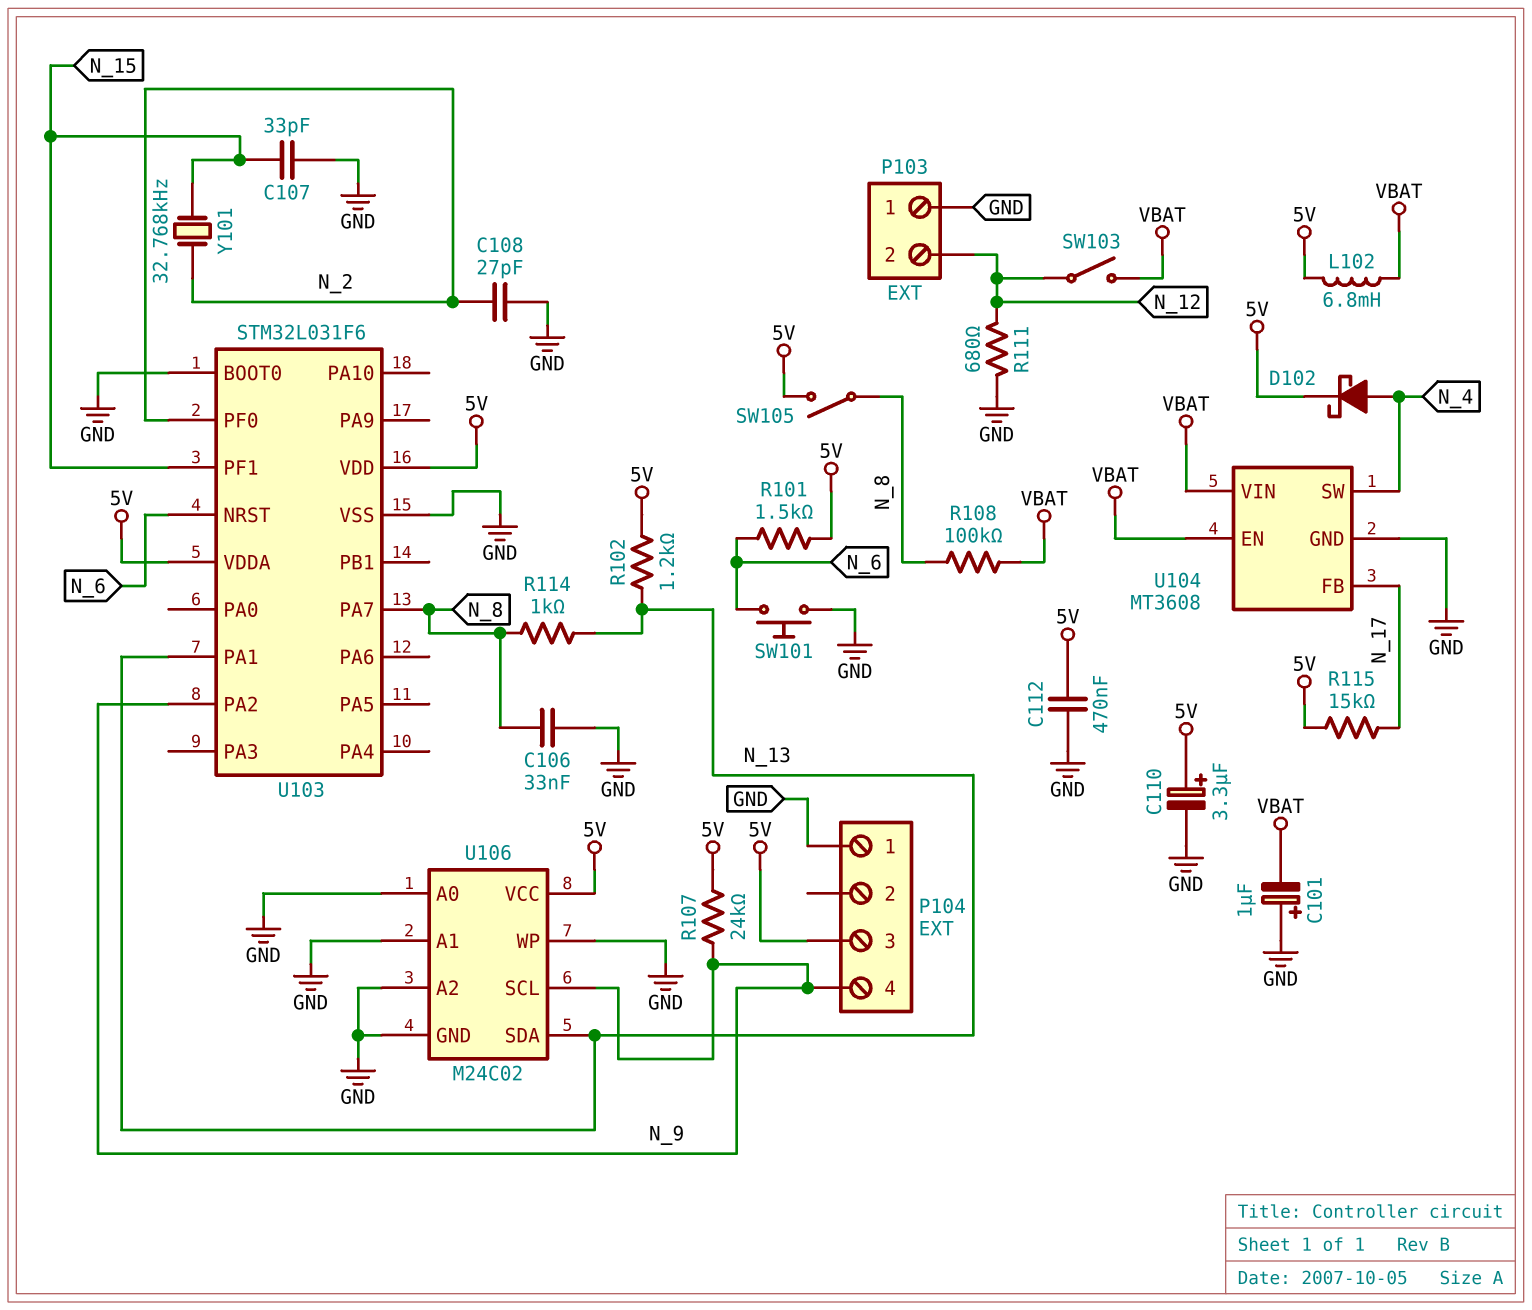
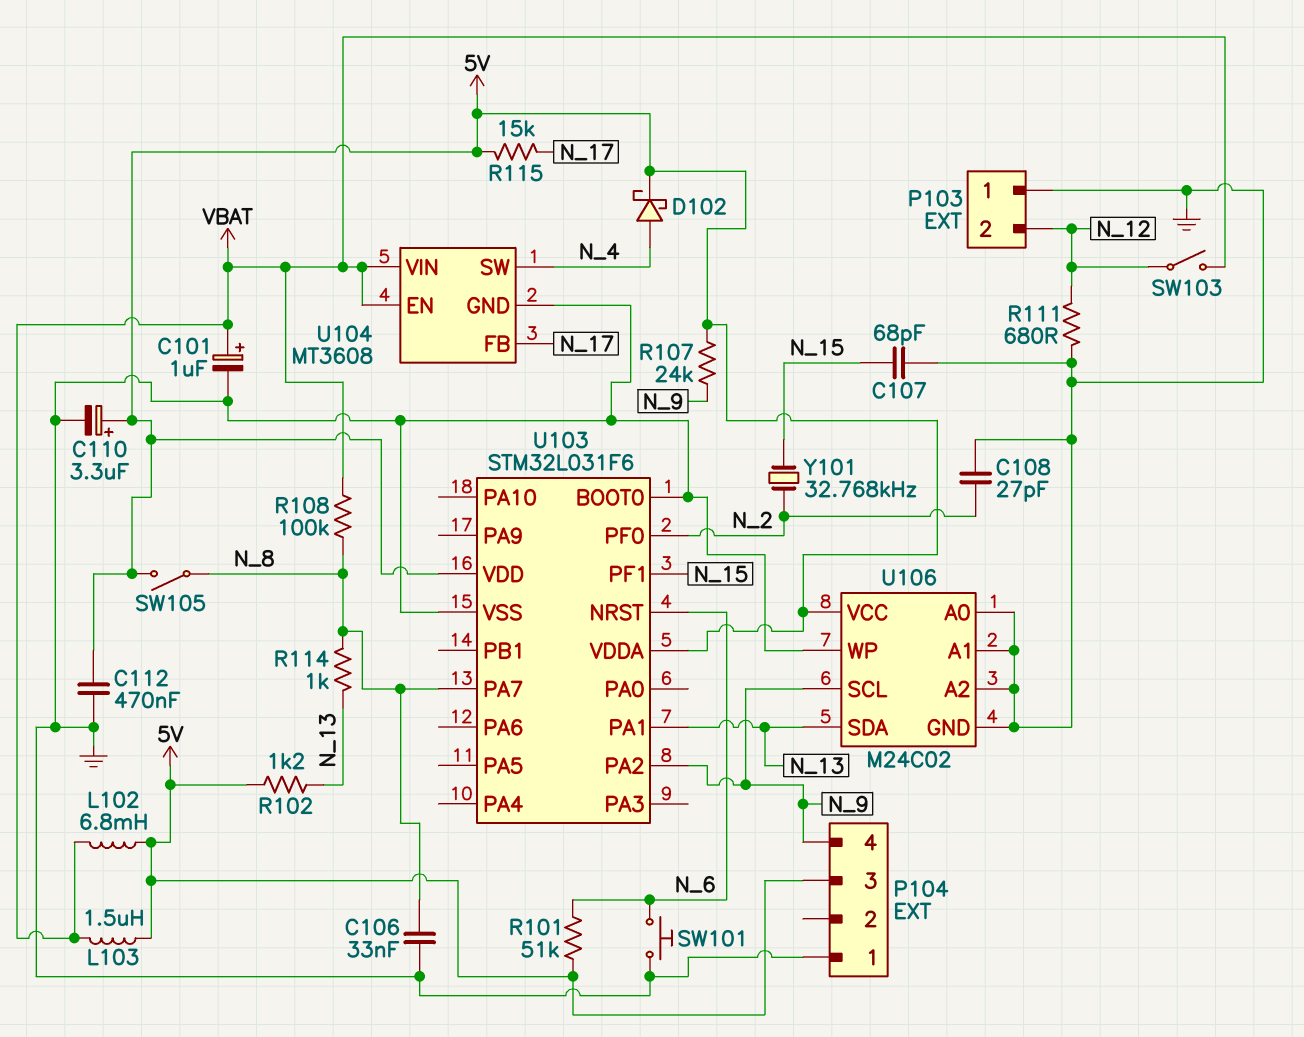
C101: 1uF (plus GND, minus VBAT) -> 1uF (plus VBAT, minus GND)
C107: 33pF (GND, N_15) -> 68pF (GND, N_15)
L103: none -> 1.5uH (5V, VBAT)
R101: 1.5k (5V, N_6) -> 51k (5V, N_6)

